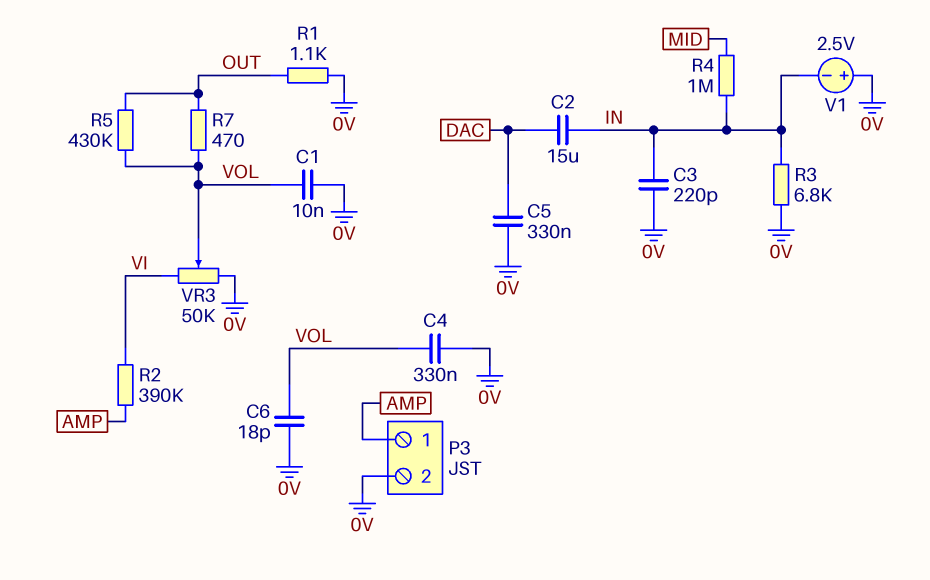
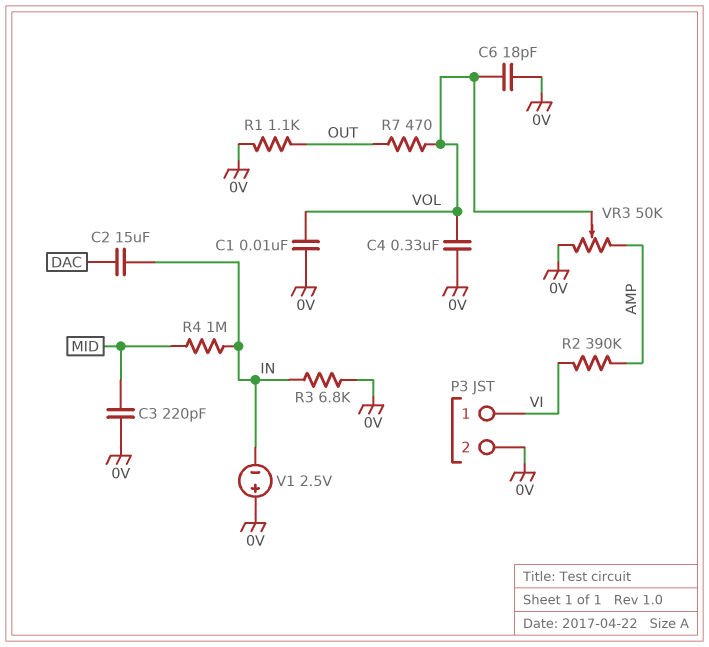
C3: 220pF (0V, IN) -> 220pF (0V, MID)
C5: 330nF (0V, DAC) -> none
P3 pin 1: AMP -> VI
R5: 430k (OUT, VOL) -> none
VR3: 50k (0V, VI, wiper VOL) -> 50k (0V, AMP, wiper VOL)

